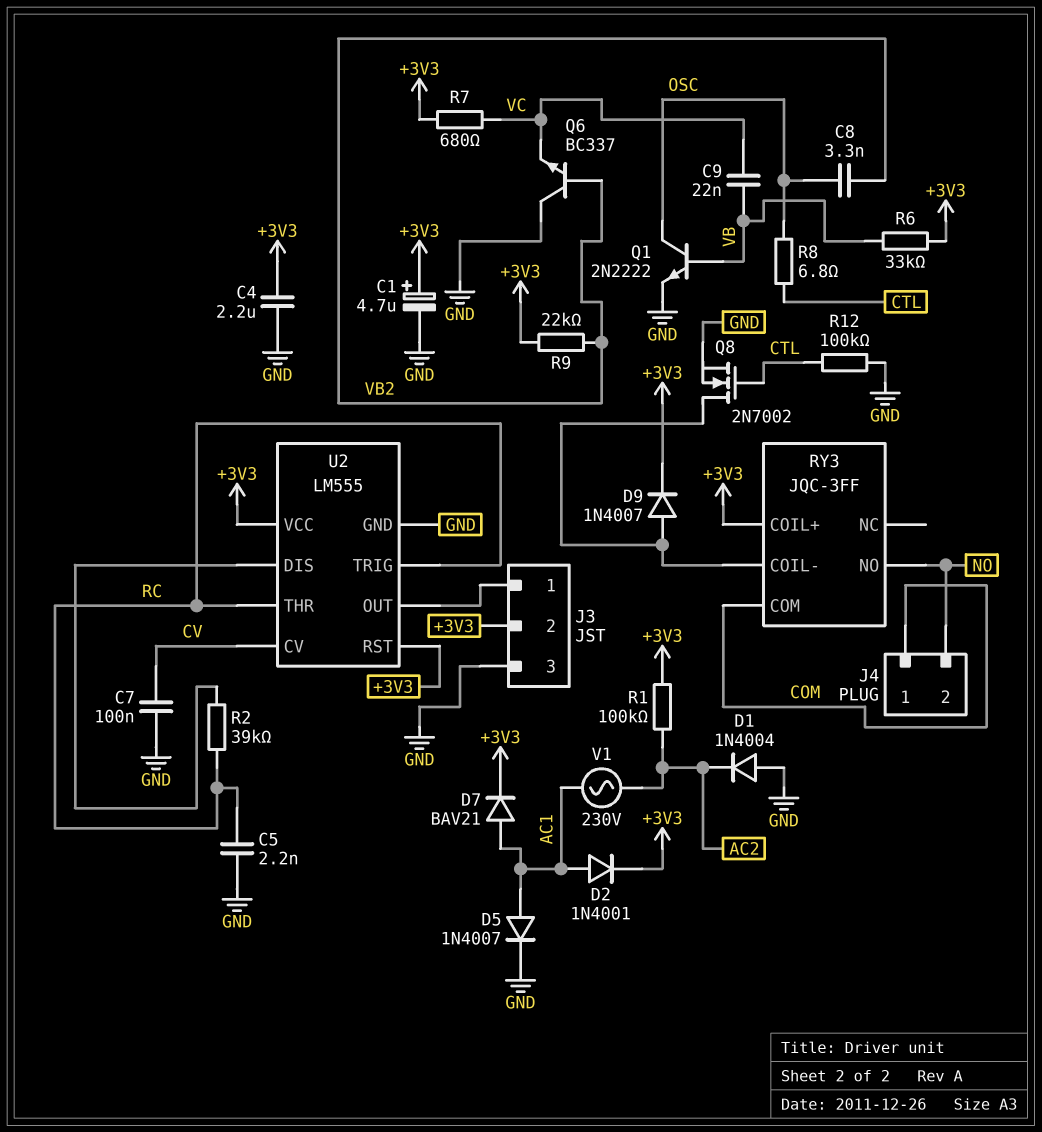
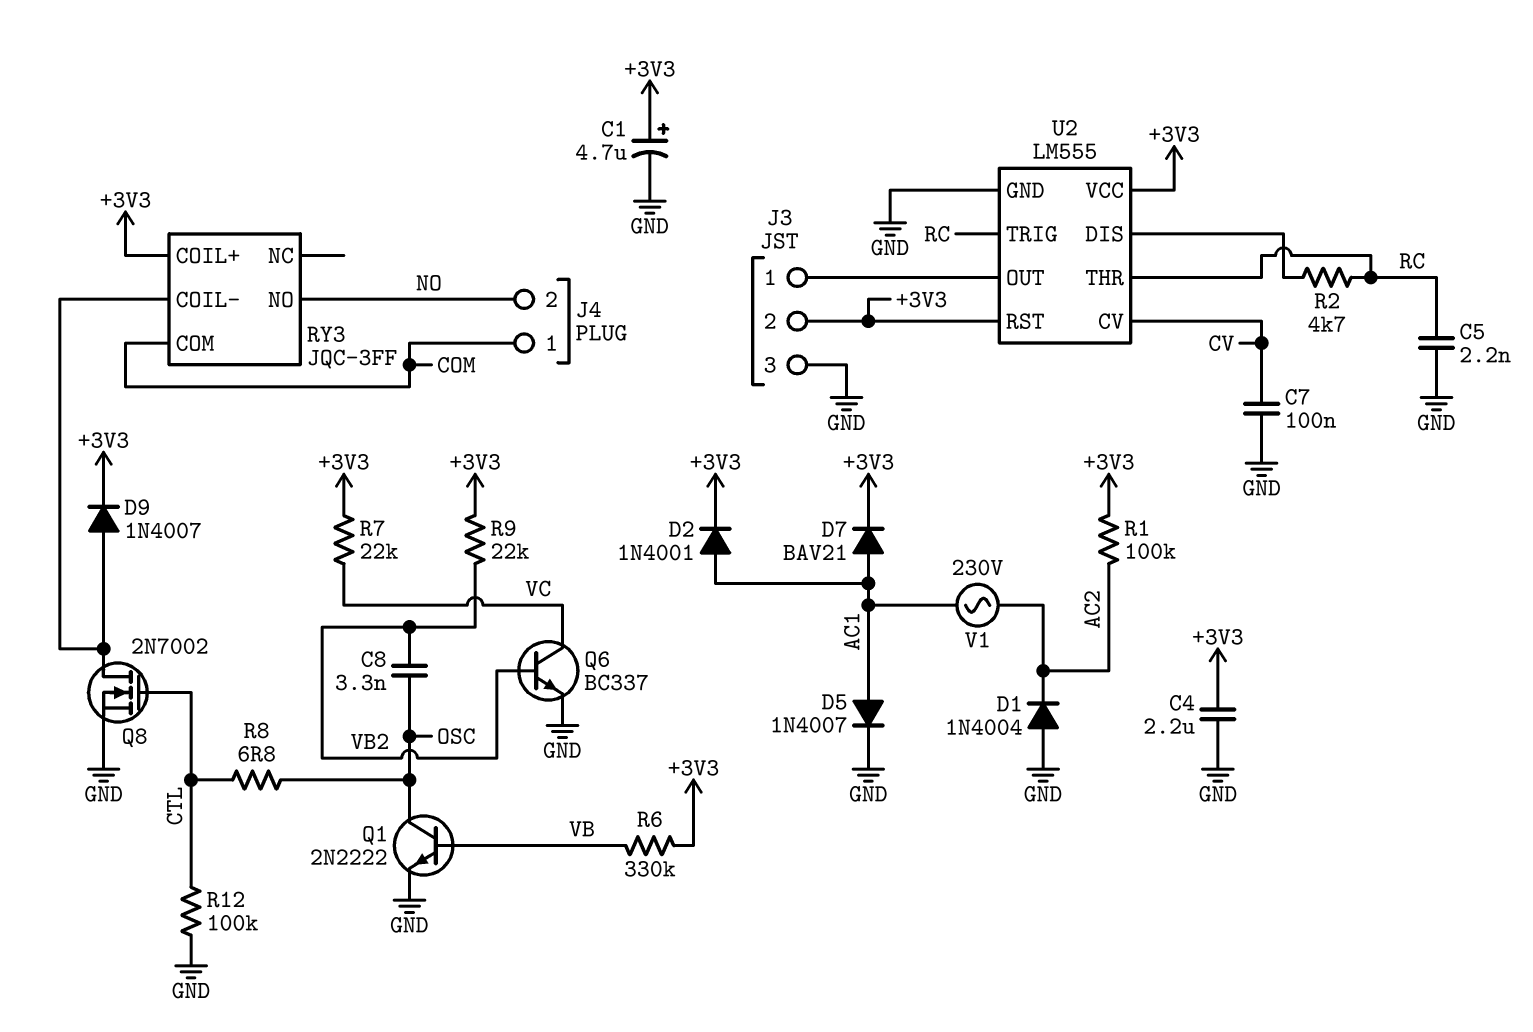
C9: 22nF (VB, VC) -> none
Q6: NPN BC337 (B VB2, C GND, E VC) -> NPN BC337 (B VB2, C VC, E GND)
R2: 39k (RC, U2/DIS) -> 4.7k (RC, U2/DIS)
R6: 33k (+3V3, VB) -> 330k (+3V3, VB)
R7: 680 (+3V3, VC) -> 22k (+3V3, VC)

